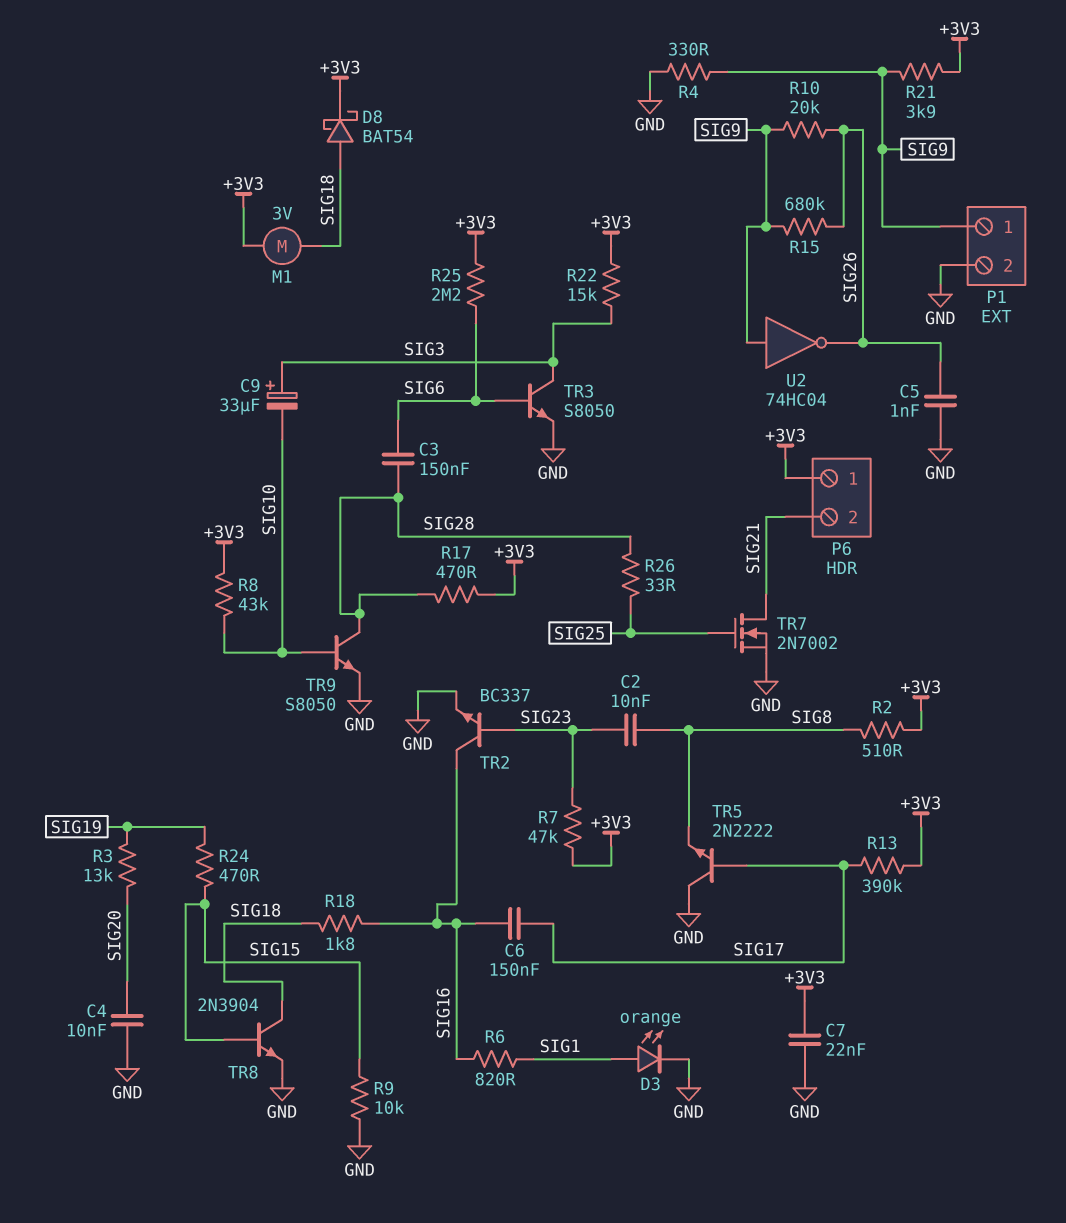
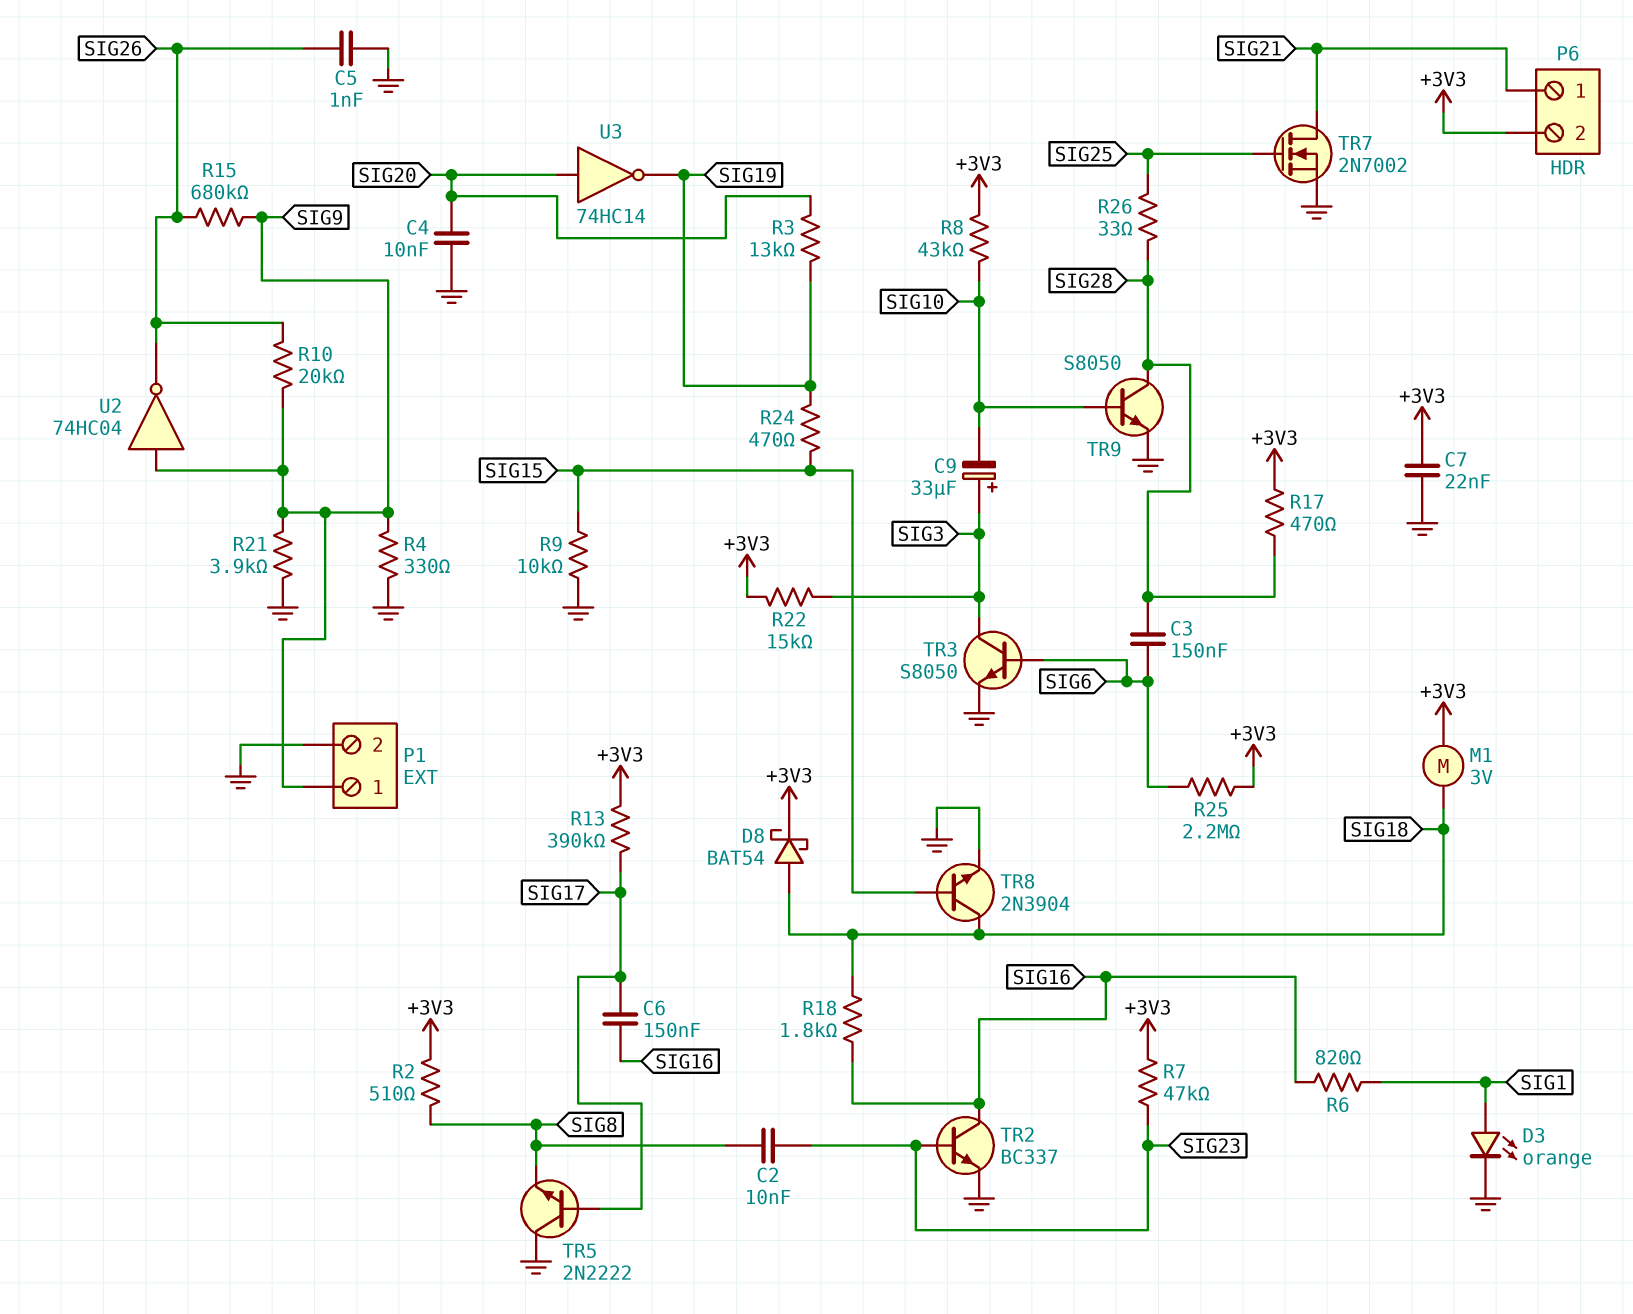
P6 pin 1: +3V3 -> SIG21
P6 pin 2: SIG21 -> +3V3
R21: 3.9k (+3V3, SIG9) -> 3.9k (GND, SIG9)
U3: none -> NOT 74HC14 (in SIG20, out SIG19)

